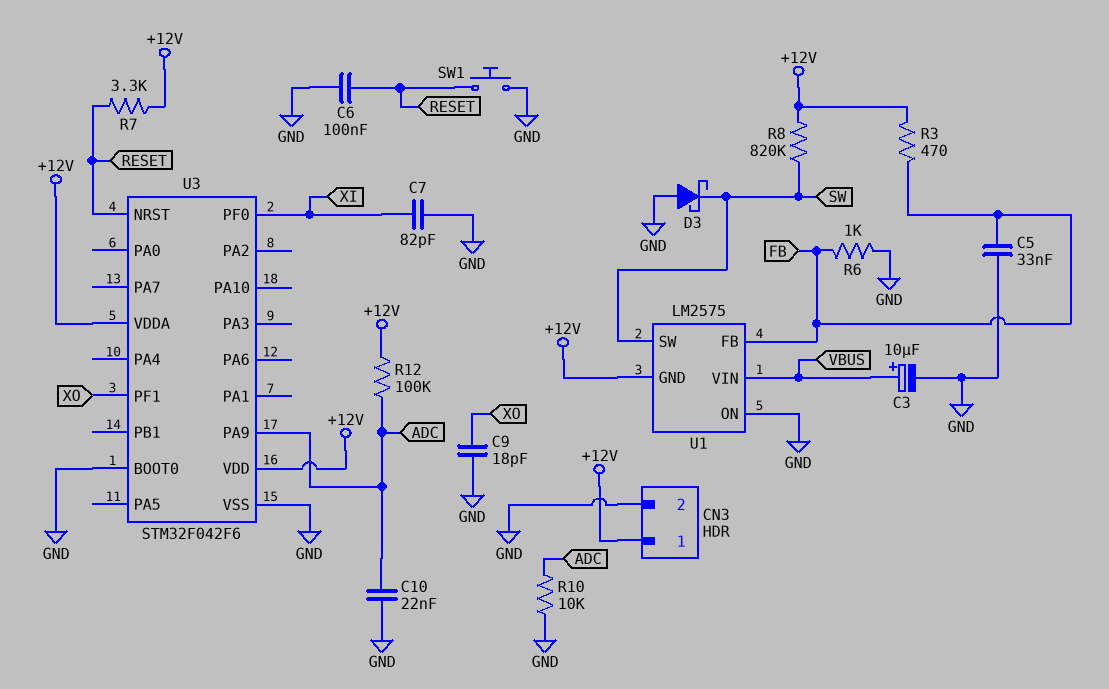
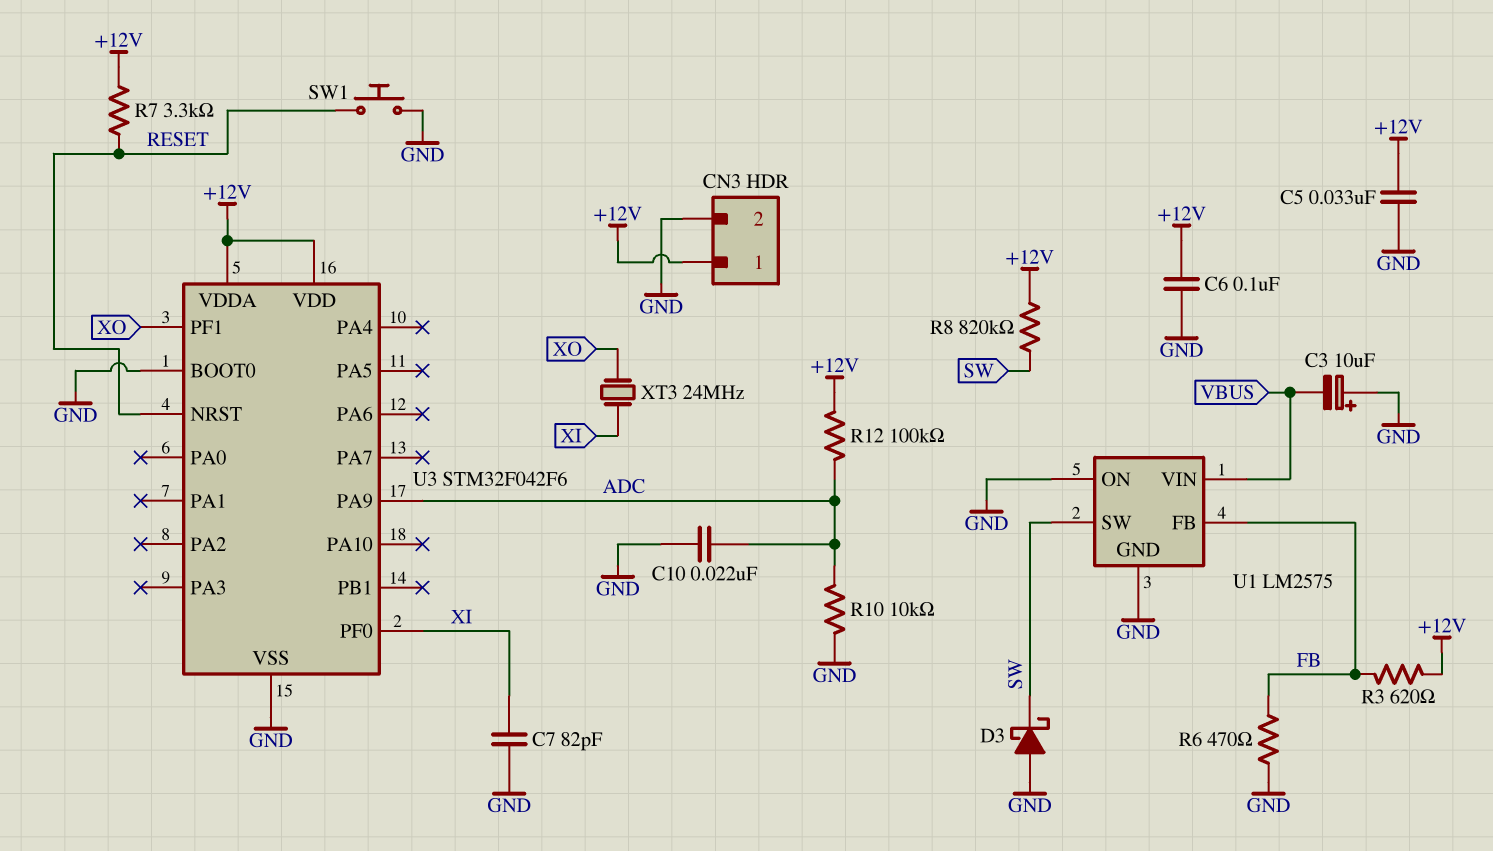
C3: 10uF (plus VBUS, minus GND) -> 10uF (plus GND, minus VBUS)
C5: 33nF (FB, GND) -> 33nF (+12V, GND)
C6: 100nF (GND, RESET) -> 100nF (+12V, GND)
C9: 18pF (GND, XO) -> none
R3: 470 (+12V, FB) -> 620 (+12V, FB)
R6: 1k (FB, GND) -> 470 (FB, GND)
U1 pin GND: +12V -> GND
XT3: none -> 24MHz (XI, XO)

